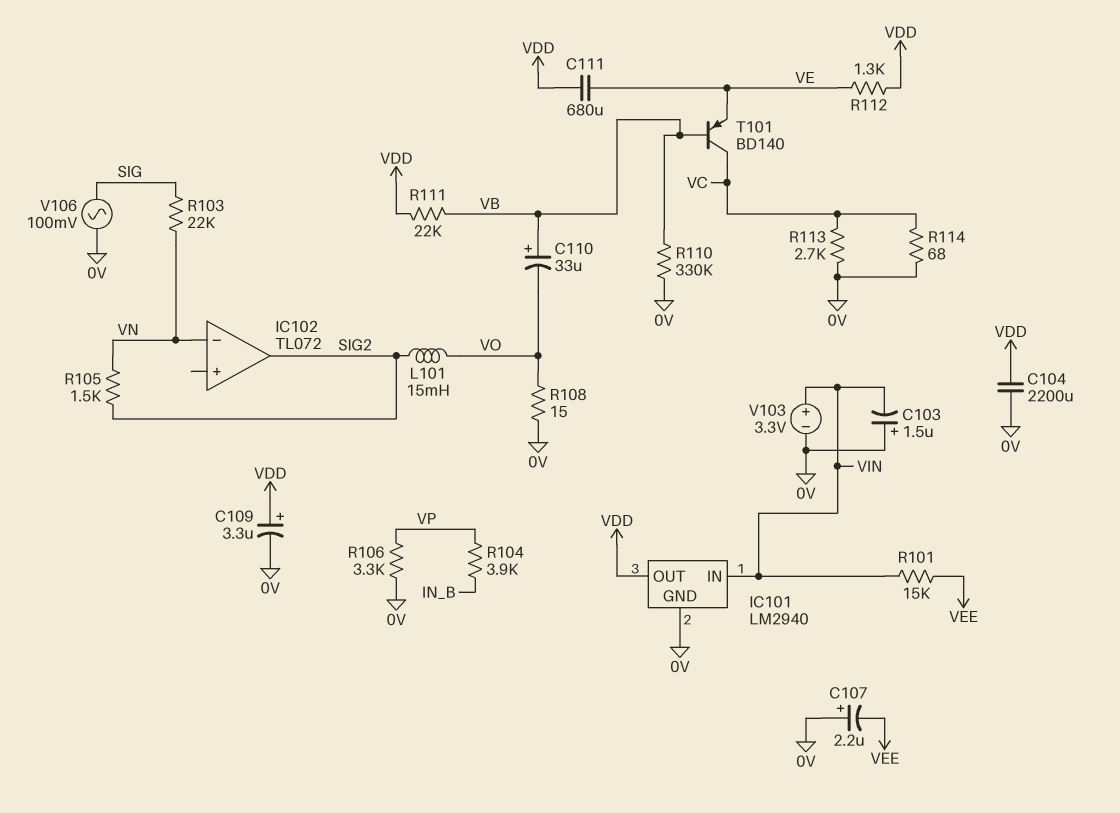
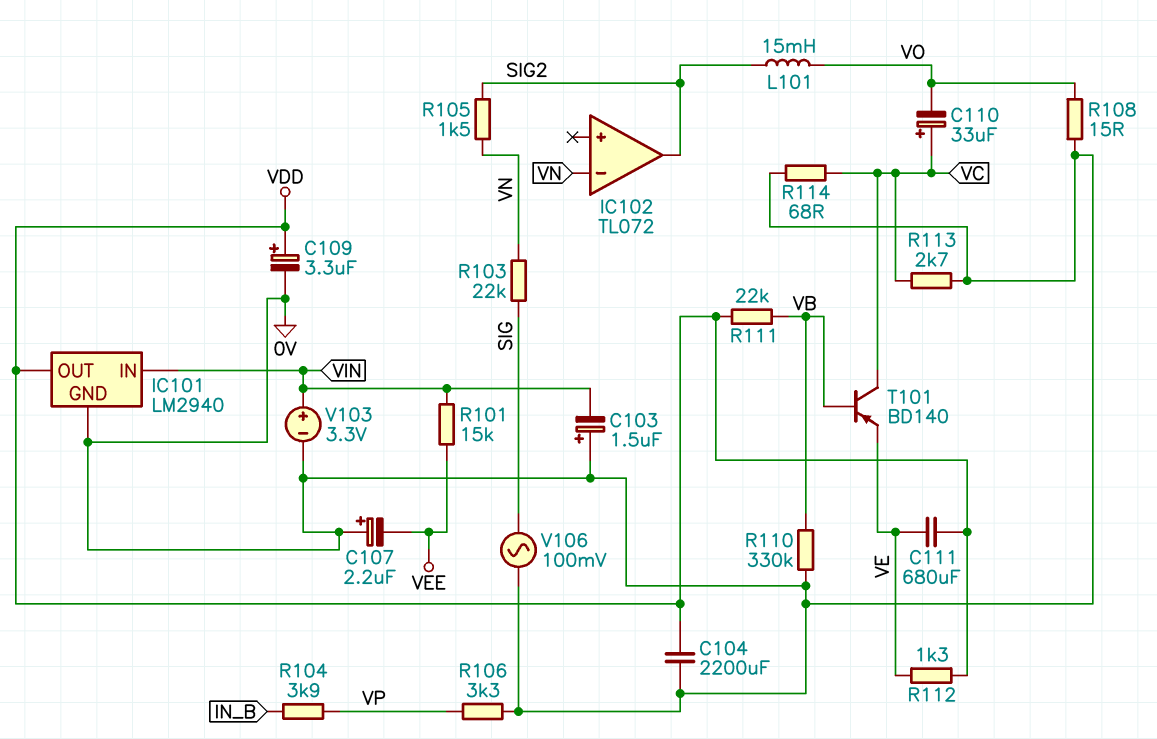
C110: 33uF (plus VB, minus VO) -> 33uF (plus VC, minus VO)

